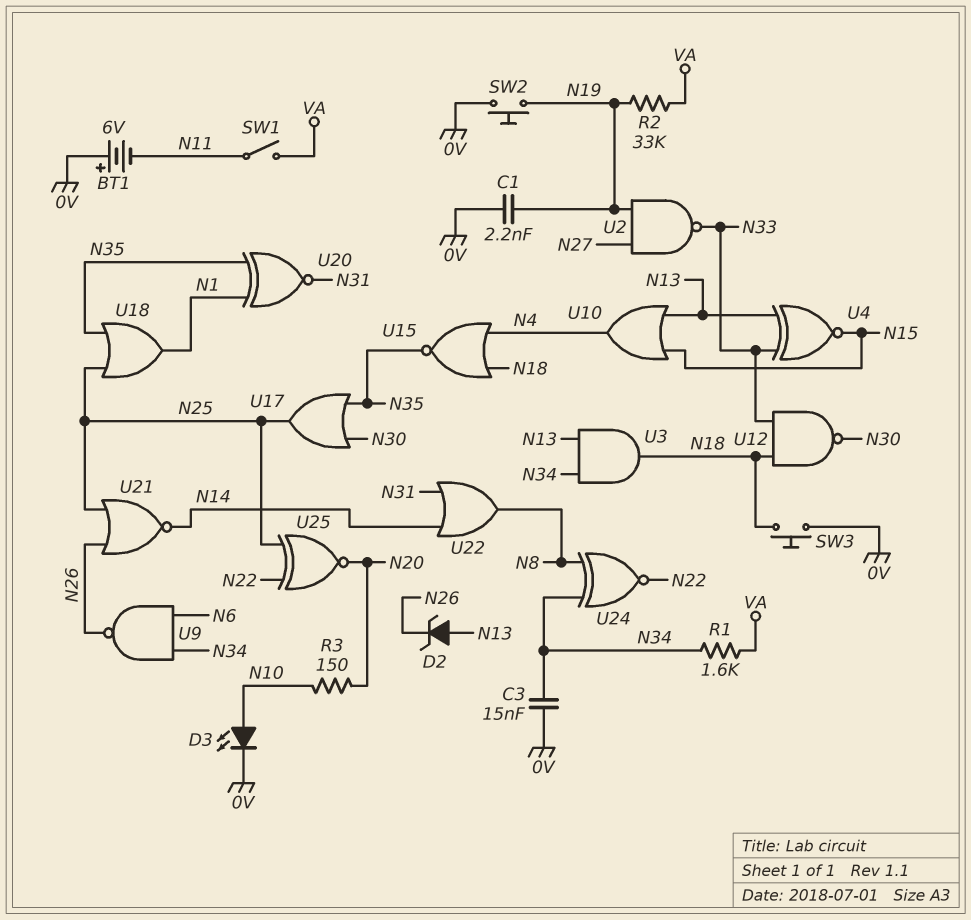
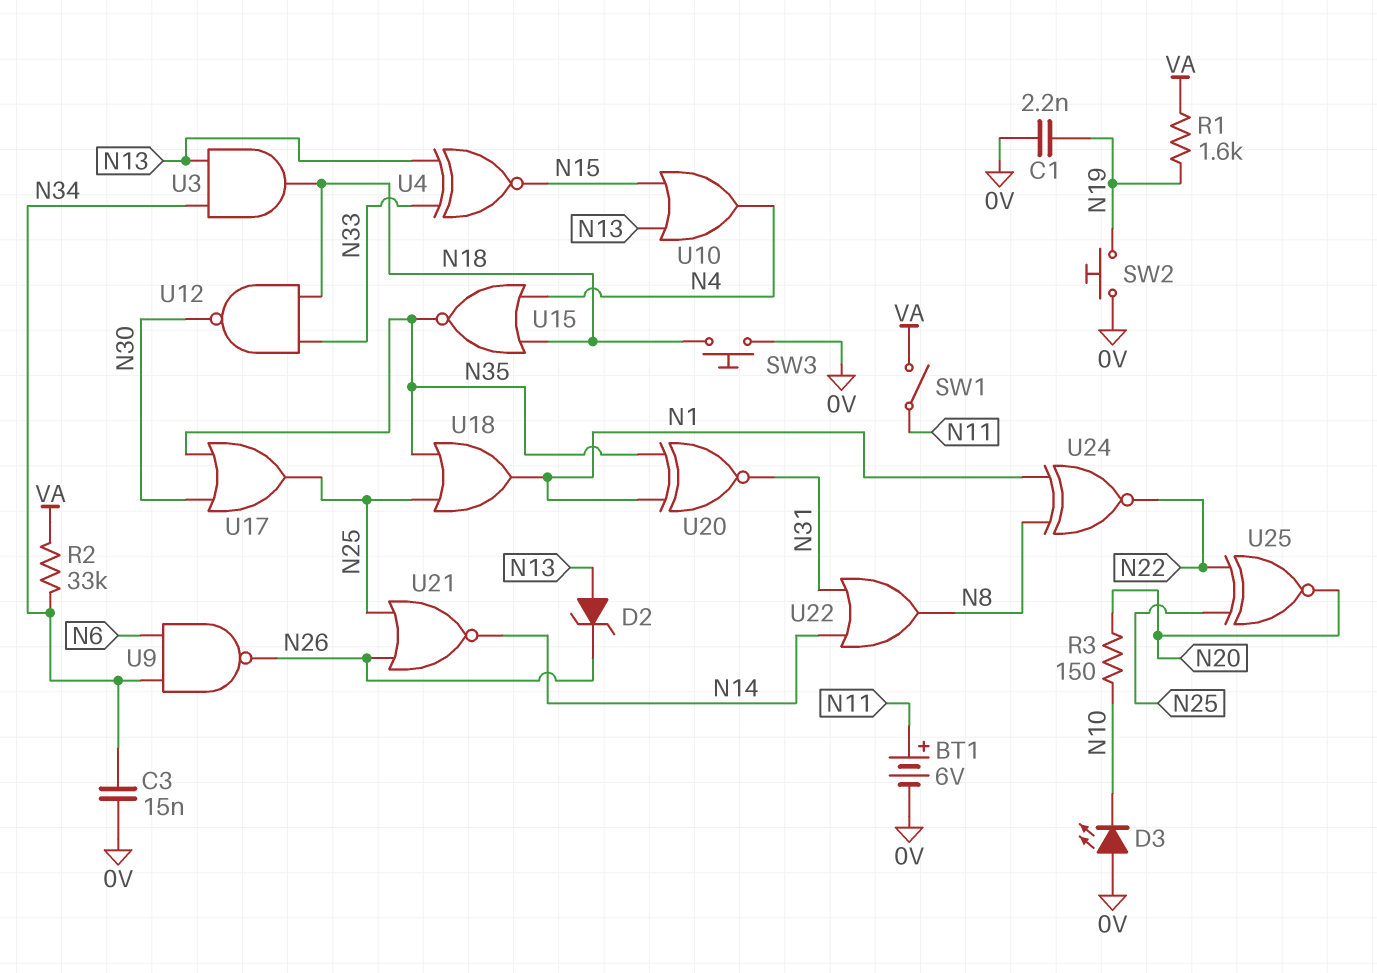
BT1: 6V (plus 0V, minus N11) -> 6V (plus N11, minus 0V)
D3: LED (A N10, K 0V) -> LED (A 0V, K N10)
R1: 1.6k (N34, VA) -> 1.6k (N19, VA)
R2: 33k (N19, VA) -> 33k (N34, VA)
U2: NAND (in N19, in N27, out N33) -> none
U24: XNOR (in N8, in N34, out N22) -> XNOR (in N1, in N8, out N22)

